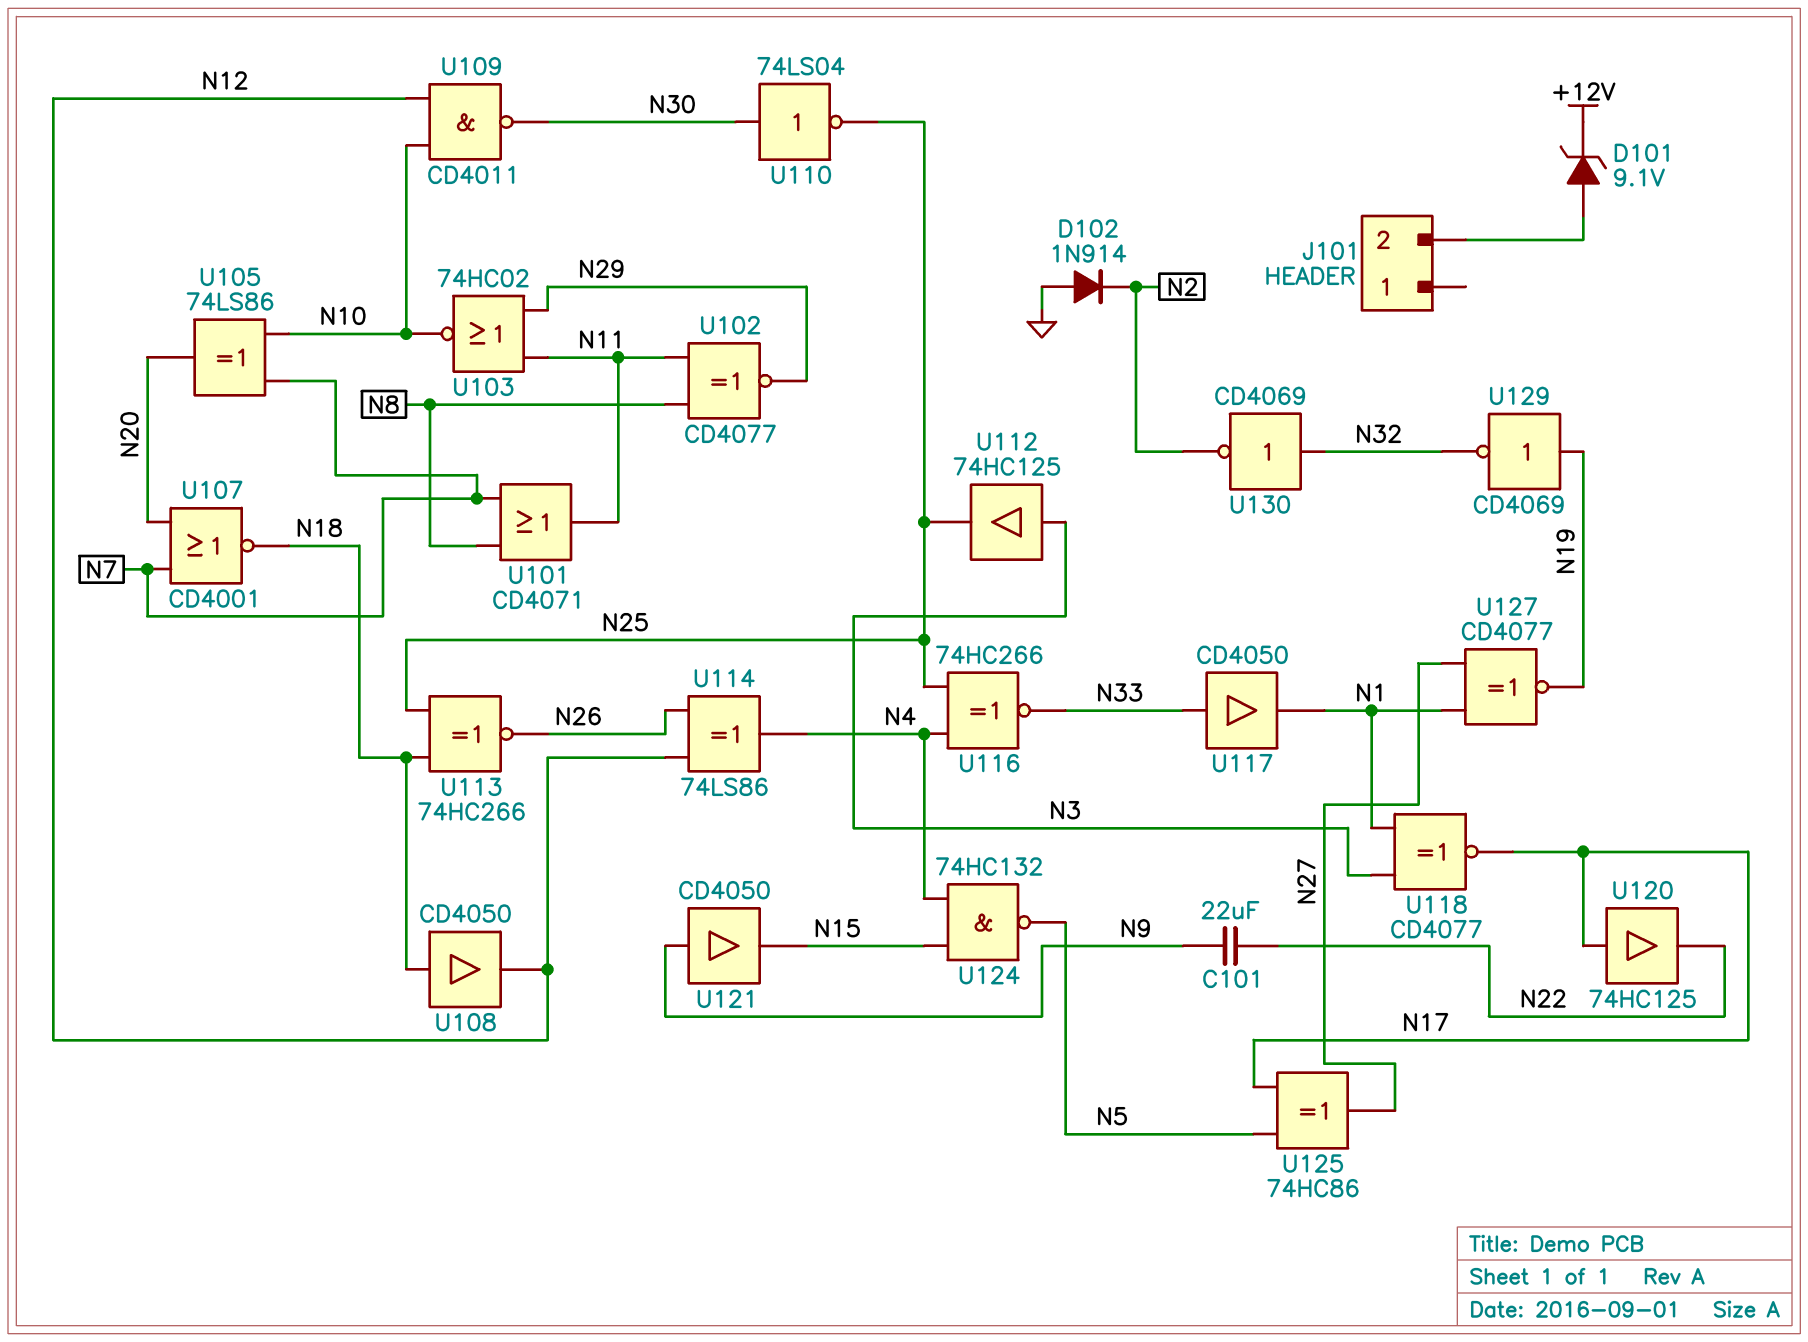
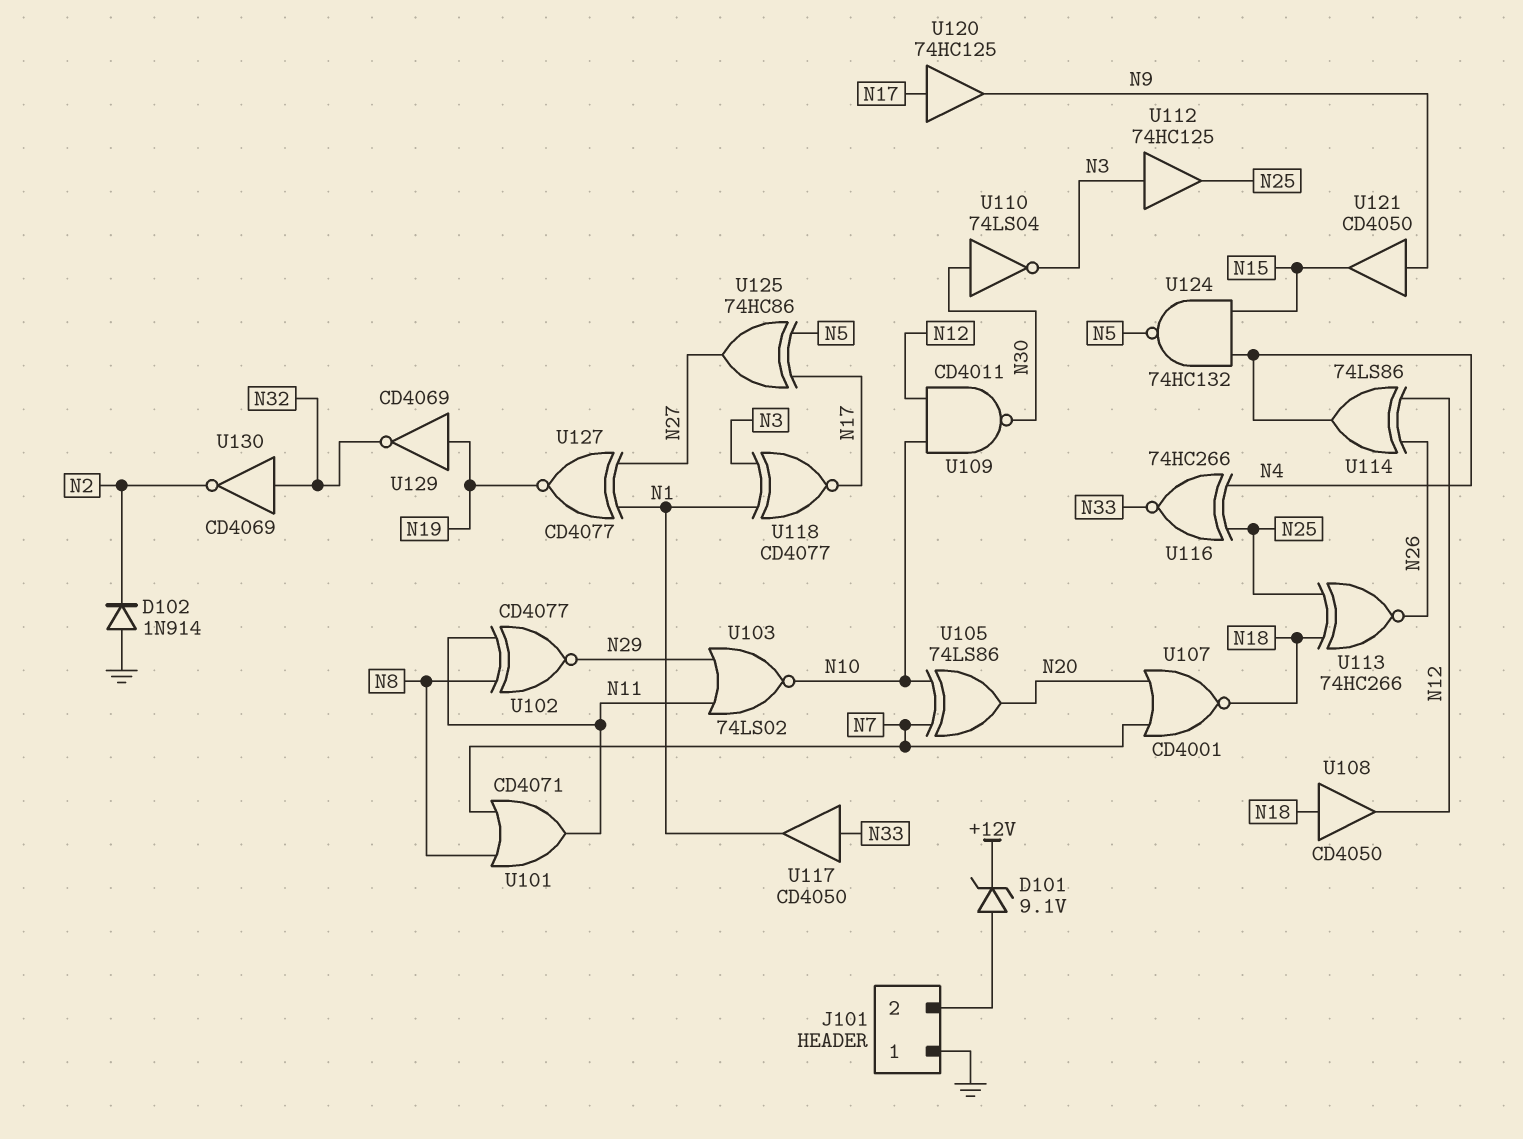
C101: 22uF (N9, N22) -> none
J101 pin 1: none -> GND
U103: NOR 74HC02 (in N11, in N29, out N10) -> NOR 74LS02 (in N11, in N29, out N10)
U110: NOT 74LS04 (in N30, out N25) -> NOT 74LS04 (in N30, out N3)
U120: buffer 74HC125 (in N17, out N22) -> buffer 74HC125 (in N17, out N9)

